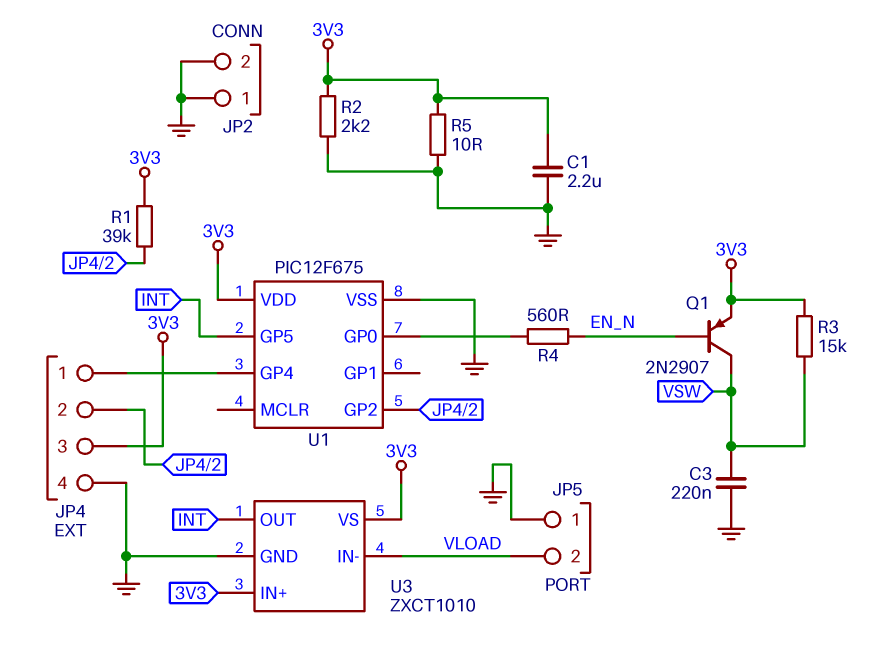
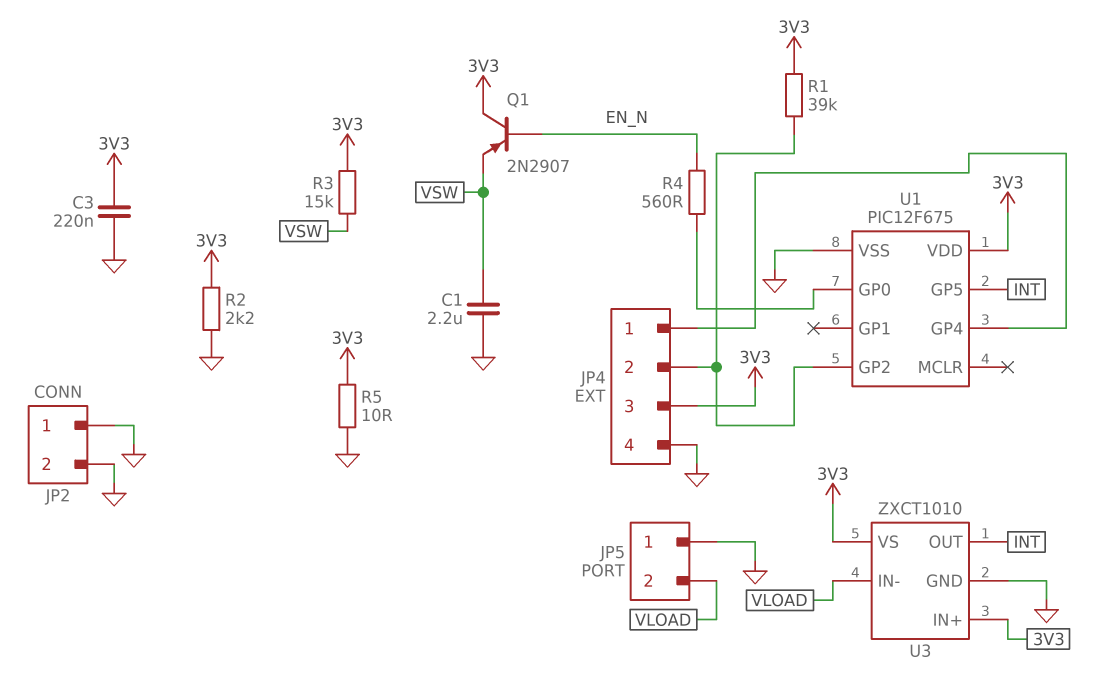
C1: 2.2uF (3V3, GND) -> 2.2uF (GND, VSW)
C3: 220nF (GND, VSW) -> 220nF (3V3, GND)
Q1: PNP 2N2907 (B EN_N, C VSW, E 3V3) -> PNP 2N2907 (B EN_N, C 3V3, E VSW)

